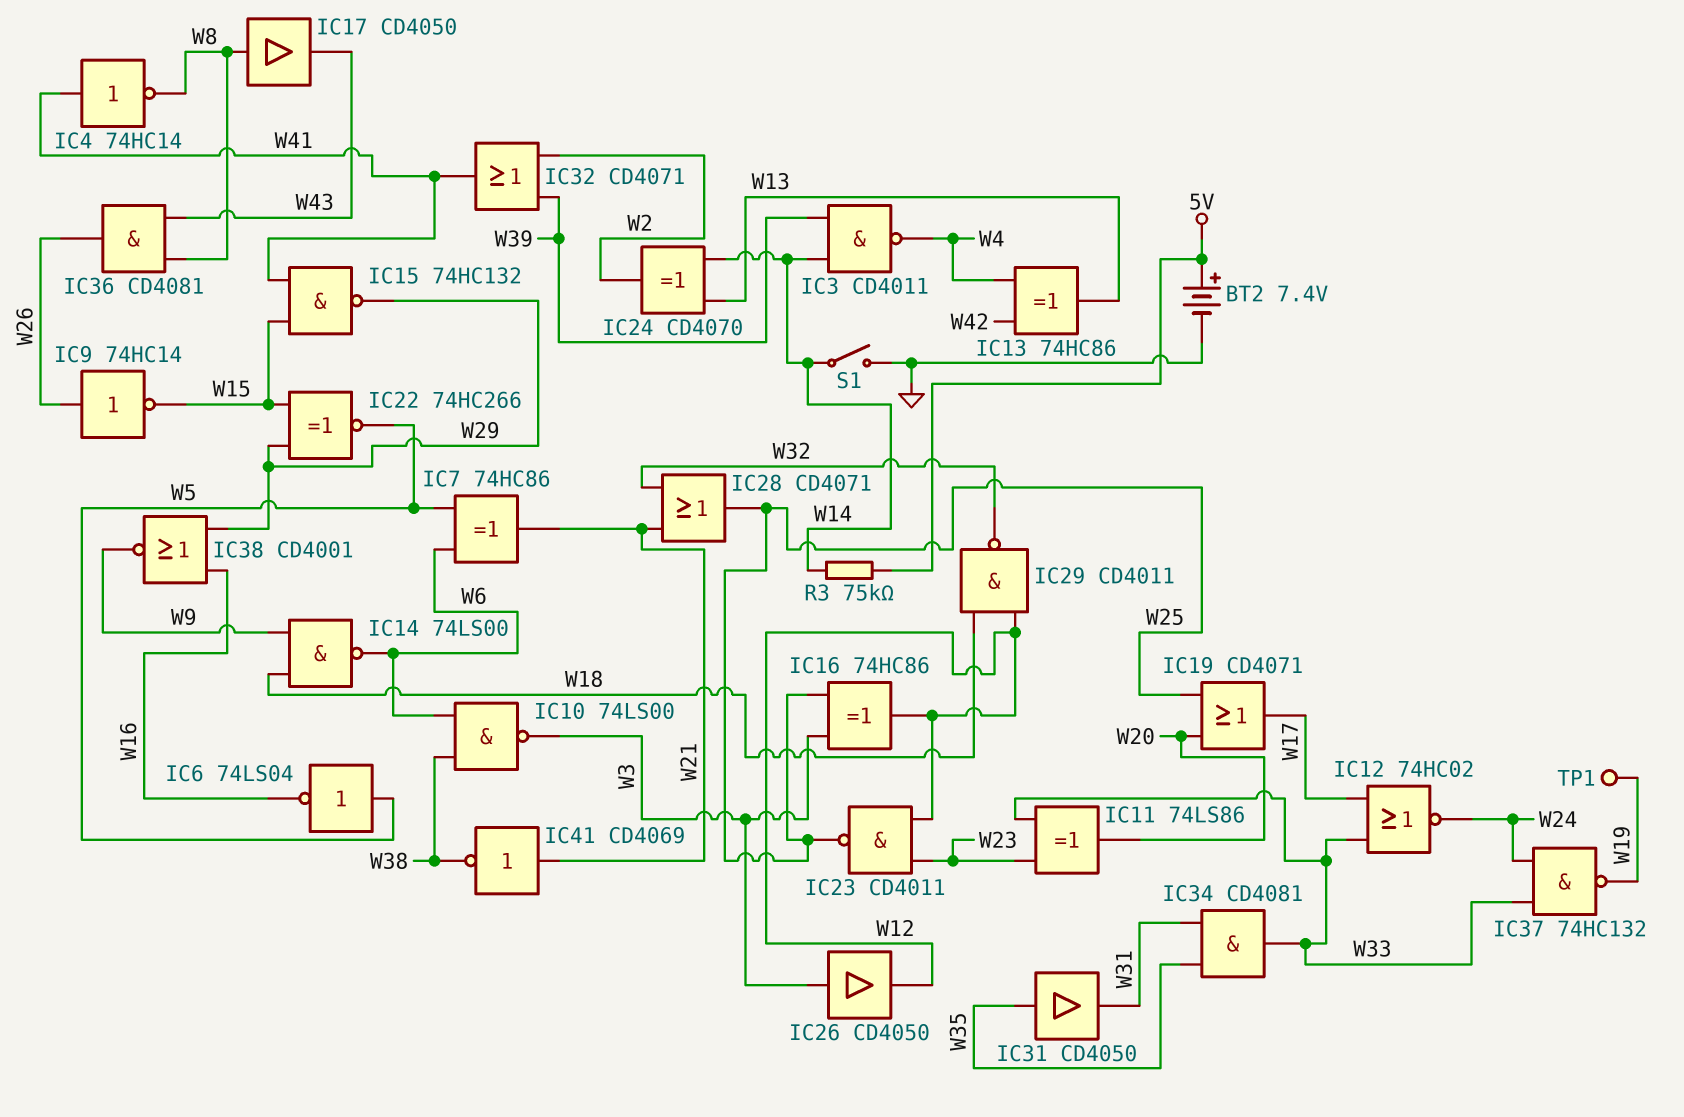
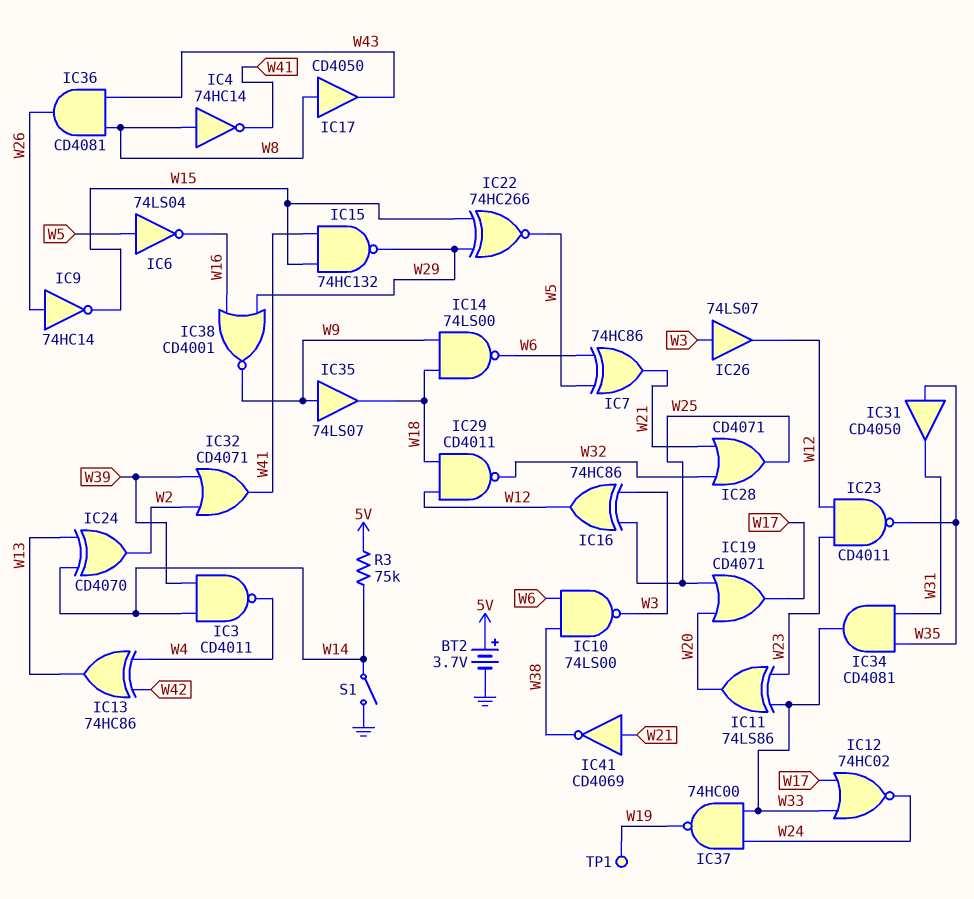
BT2: 7.4V (plus 5V, minus GND) -> 3.7V (plus 5V, minus GND)
IC4: NOT 74HC14 (in W41, out W8) -> NOT 74HC14 (in W8, out W41)
IC23: NAND CD4011 (in W12, in W23, out W25) -> NAND CD4011 (in W12, in W23, out W35)
IC26: buffer CD4050 (in W3, out W12) -> buffer 74LS07 (in W3, out W12)
IC35: none -> buffer 74LS07 (in W9, out W18)
IC37: NAND 74HC132 (in W24, in W33, out W19) -> NAND 74HC00 (in W24, in W33, out W19)

